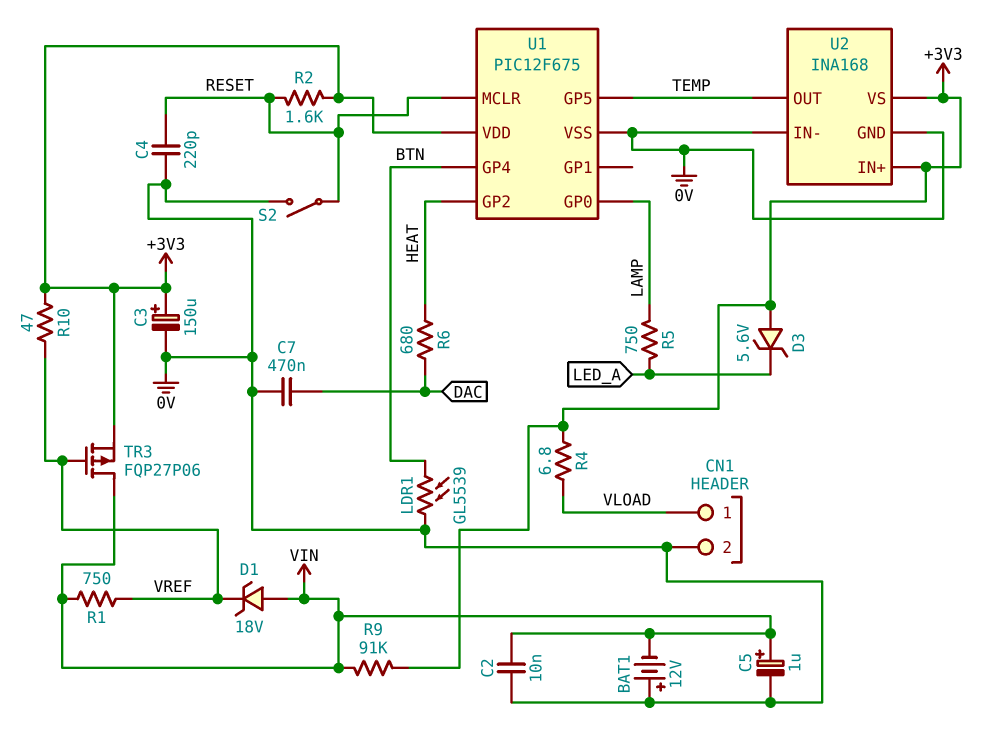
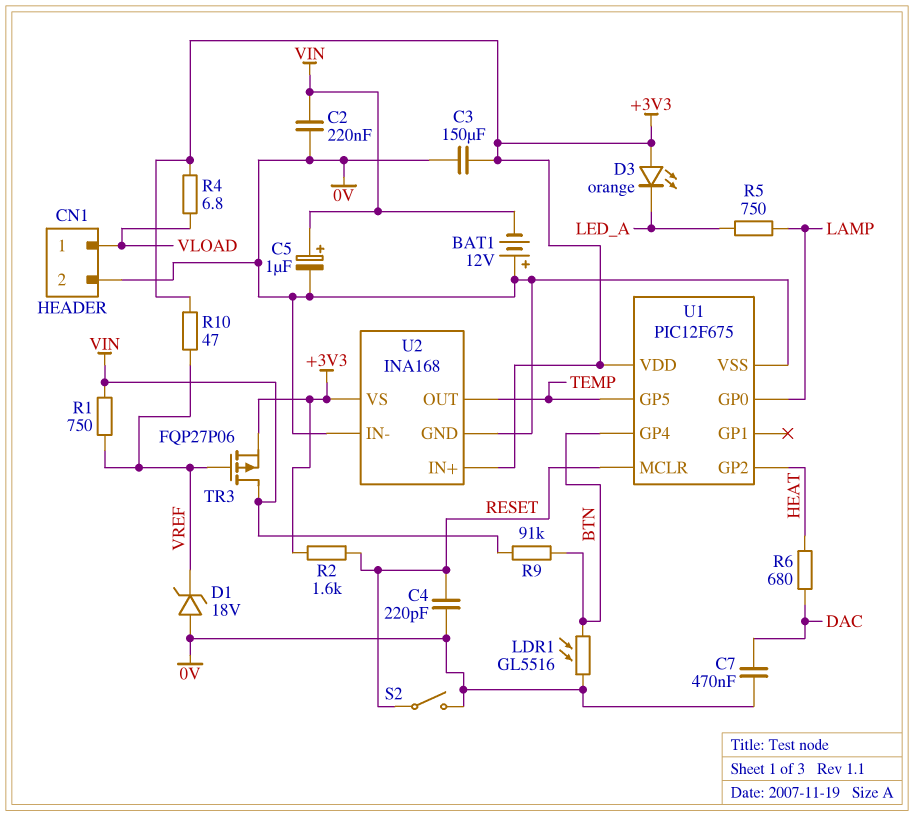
C2: 10nF (0V, VIN) -> 220nF (0V, VIN)
C3: 150uF (plus +3V3, minus 0V) -> 150uF (+3V3, 0V)
D1: zener 18V (A VIN, K VREF) -> zener 18V (A 0V, K VREF)
D3: zener 5.6V (A +3V3, K LED_A) -> LED orange (A +3V3, K LED_A)
LDR1: GL5539 (0V, BTN) -> GL5516 (0V, BTN)
R9: 91k (+3V3, VIN) -> 91k (BTN, VIN)

